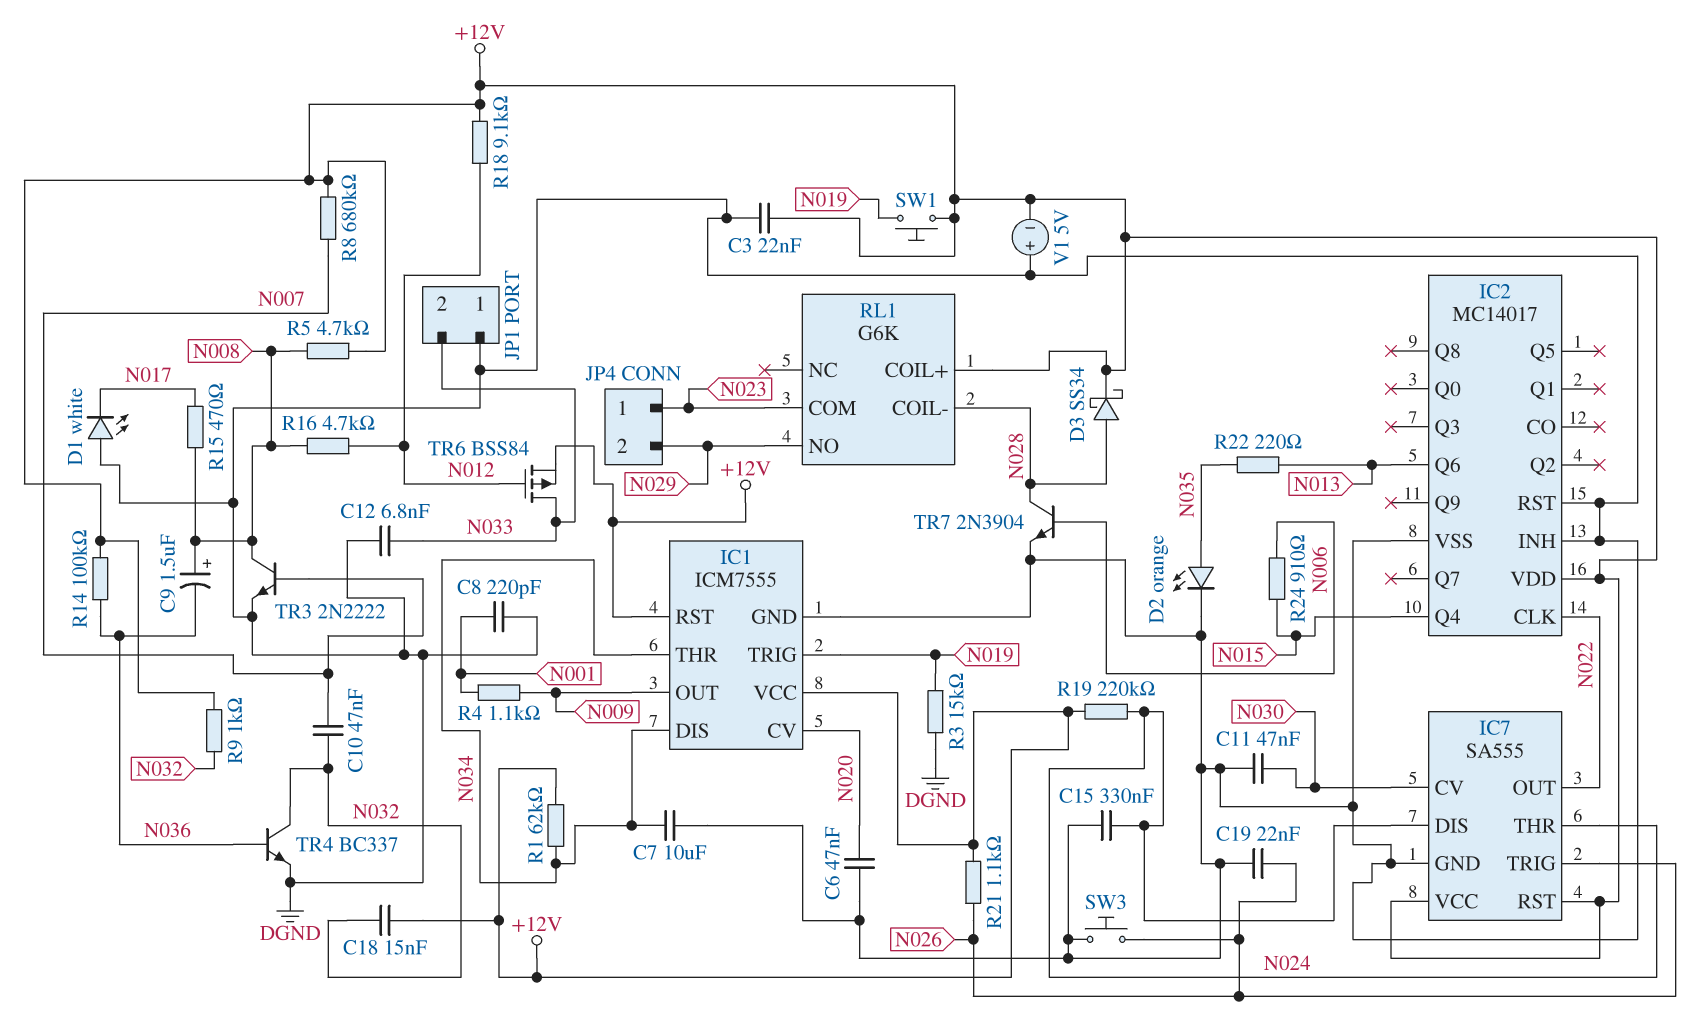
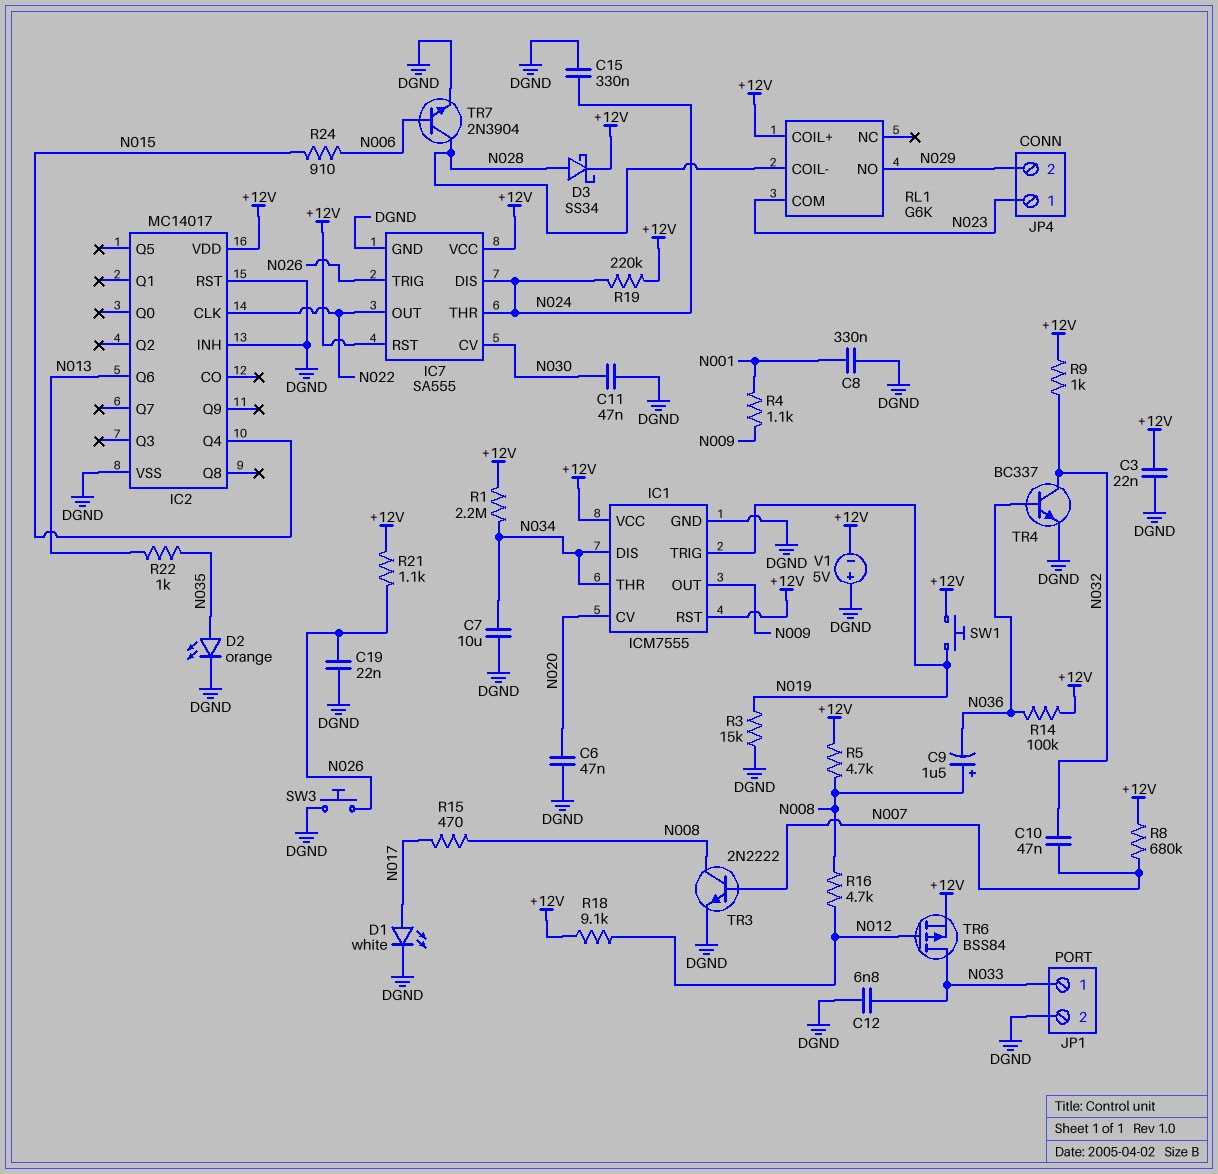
C8: 220pF (DGND, N001) -> 330nF (DGND, N001)
C18: 15nF (+12V, N032) -> none
D1: LED white (A DGND, K N017) -> LED white (A N017, K DGND)
JP1 pin 1: DGND -> N033
JP1 pin 2: N033 -> DGND
R1: 62k (+12V, N034) -> 2.2M (+12V, N034)
R22: 220 (N013, N035) -> 1k (N013, N035)

